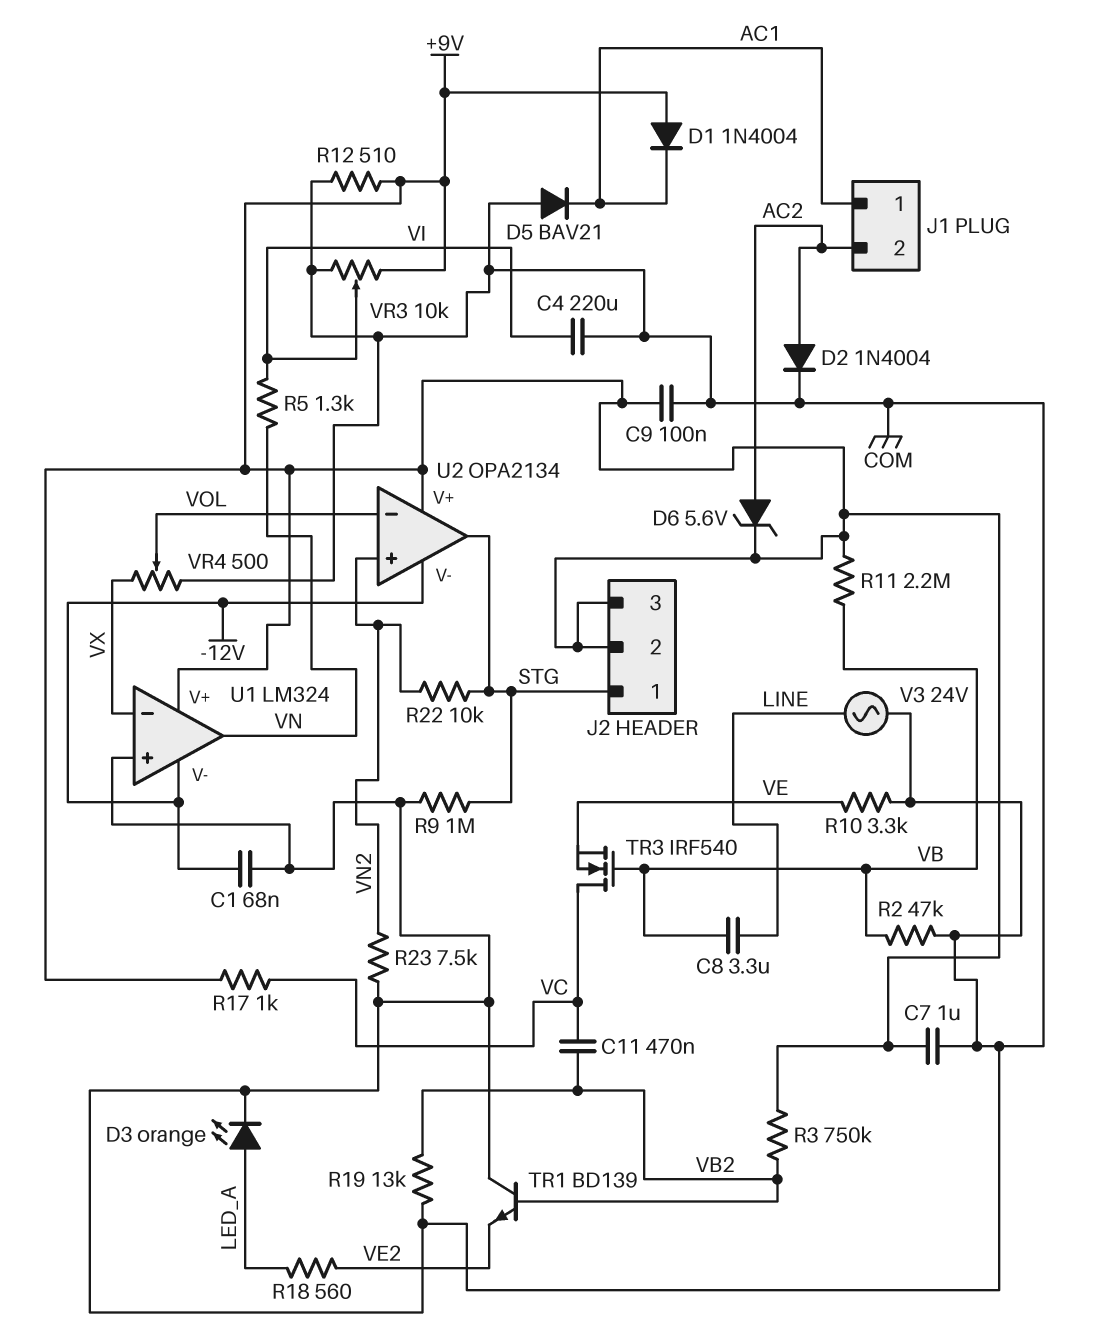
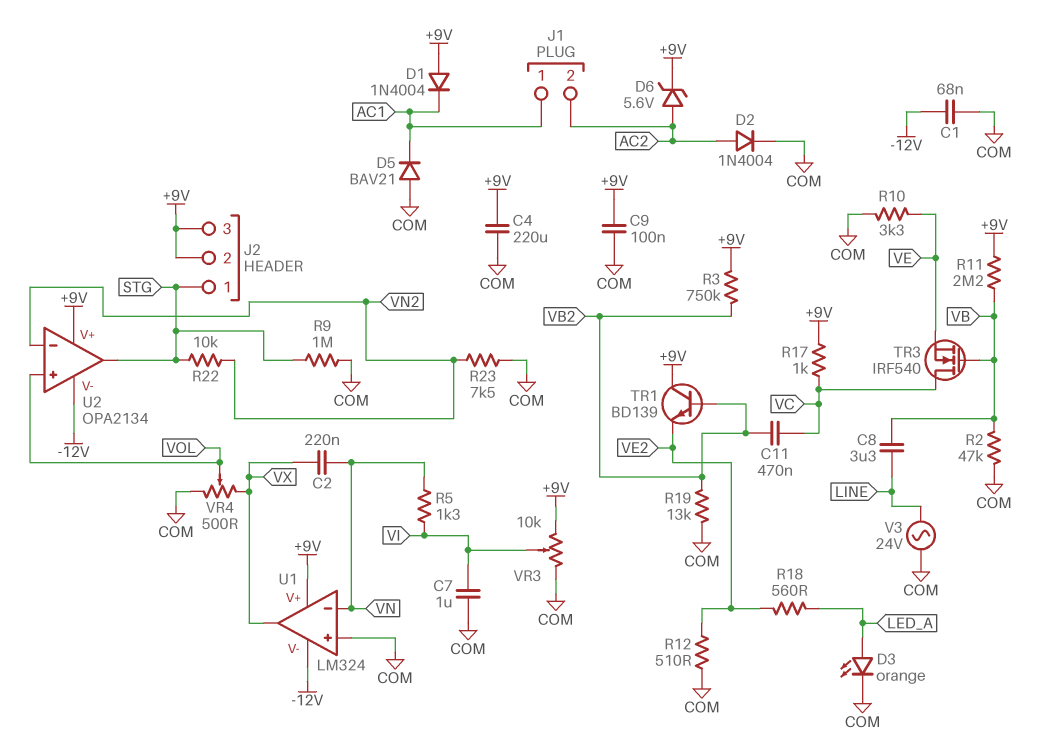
C2: none -> 220nF (VN, VX)
C4: 220uF (COM, VI) -> 220uF (+9V, COM)
C7: 1uF (+9V, COM) -> 1uF (COM, VI)
R12: 510 (+9V, COM) -> 510 (COM, VE2)
TR1: NPN BD139 (B VB2, C COM, E VE2) -> NPN BD139 (B VB2, C +9V, E VE2)
U1 pin in-: VX -> VN
U1 pin out: VN -> VX
U2 pin in+: VN2 -> VOL
U2 pin in-: VOL -> VN2

